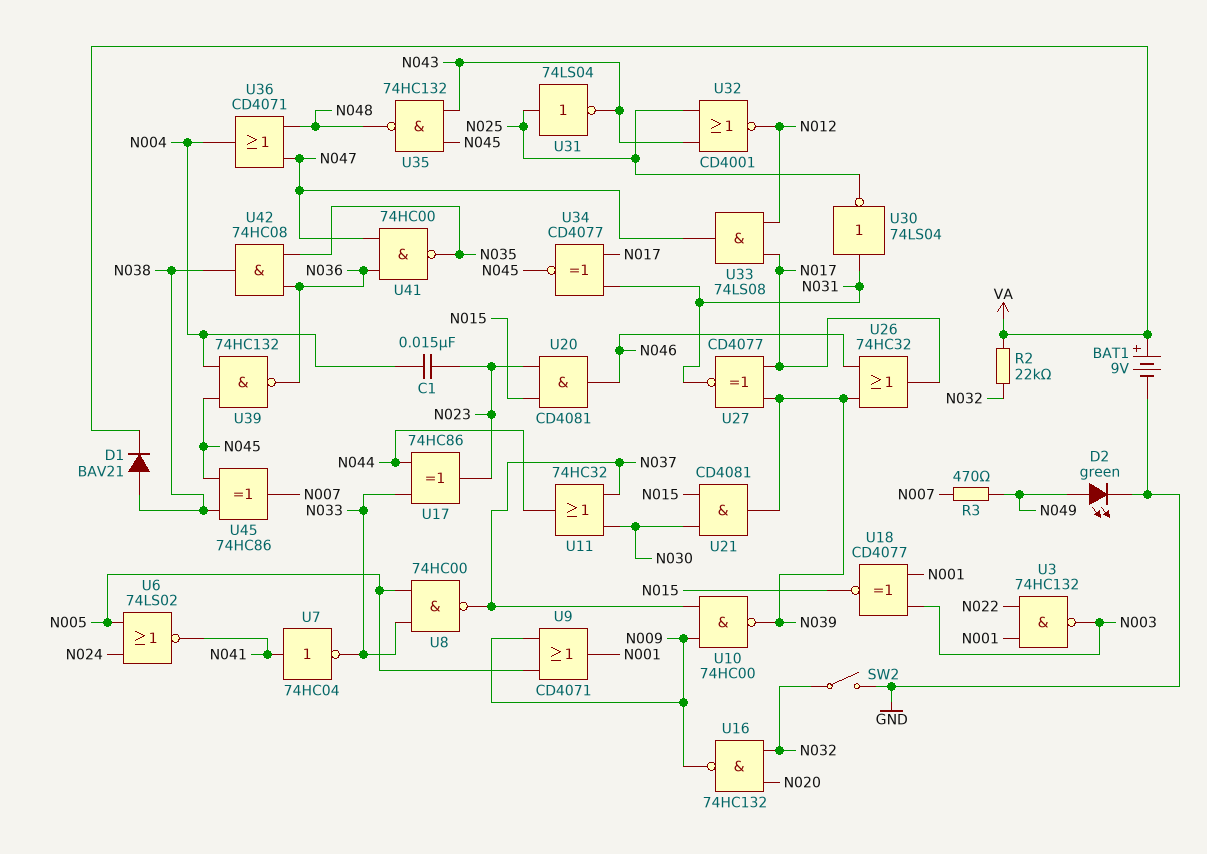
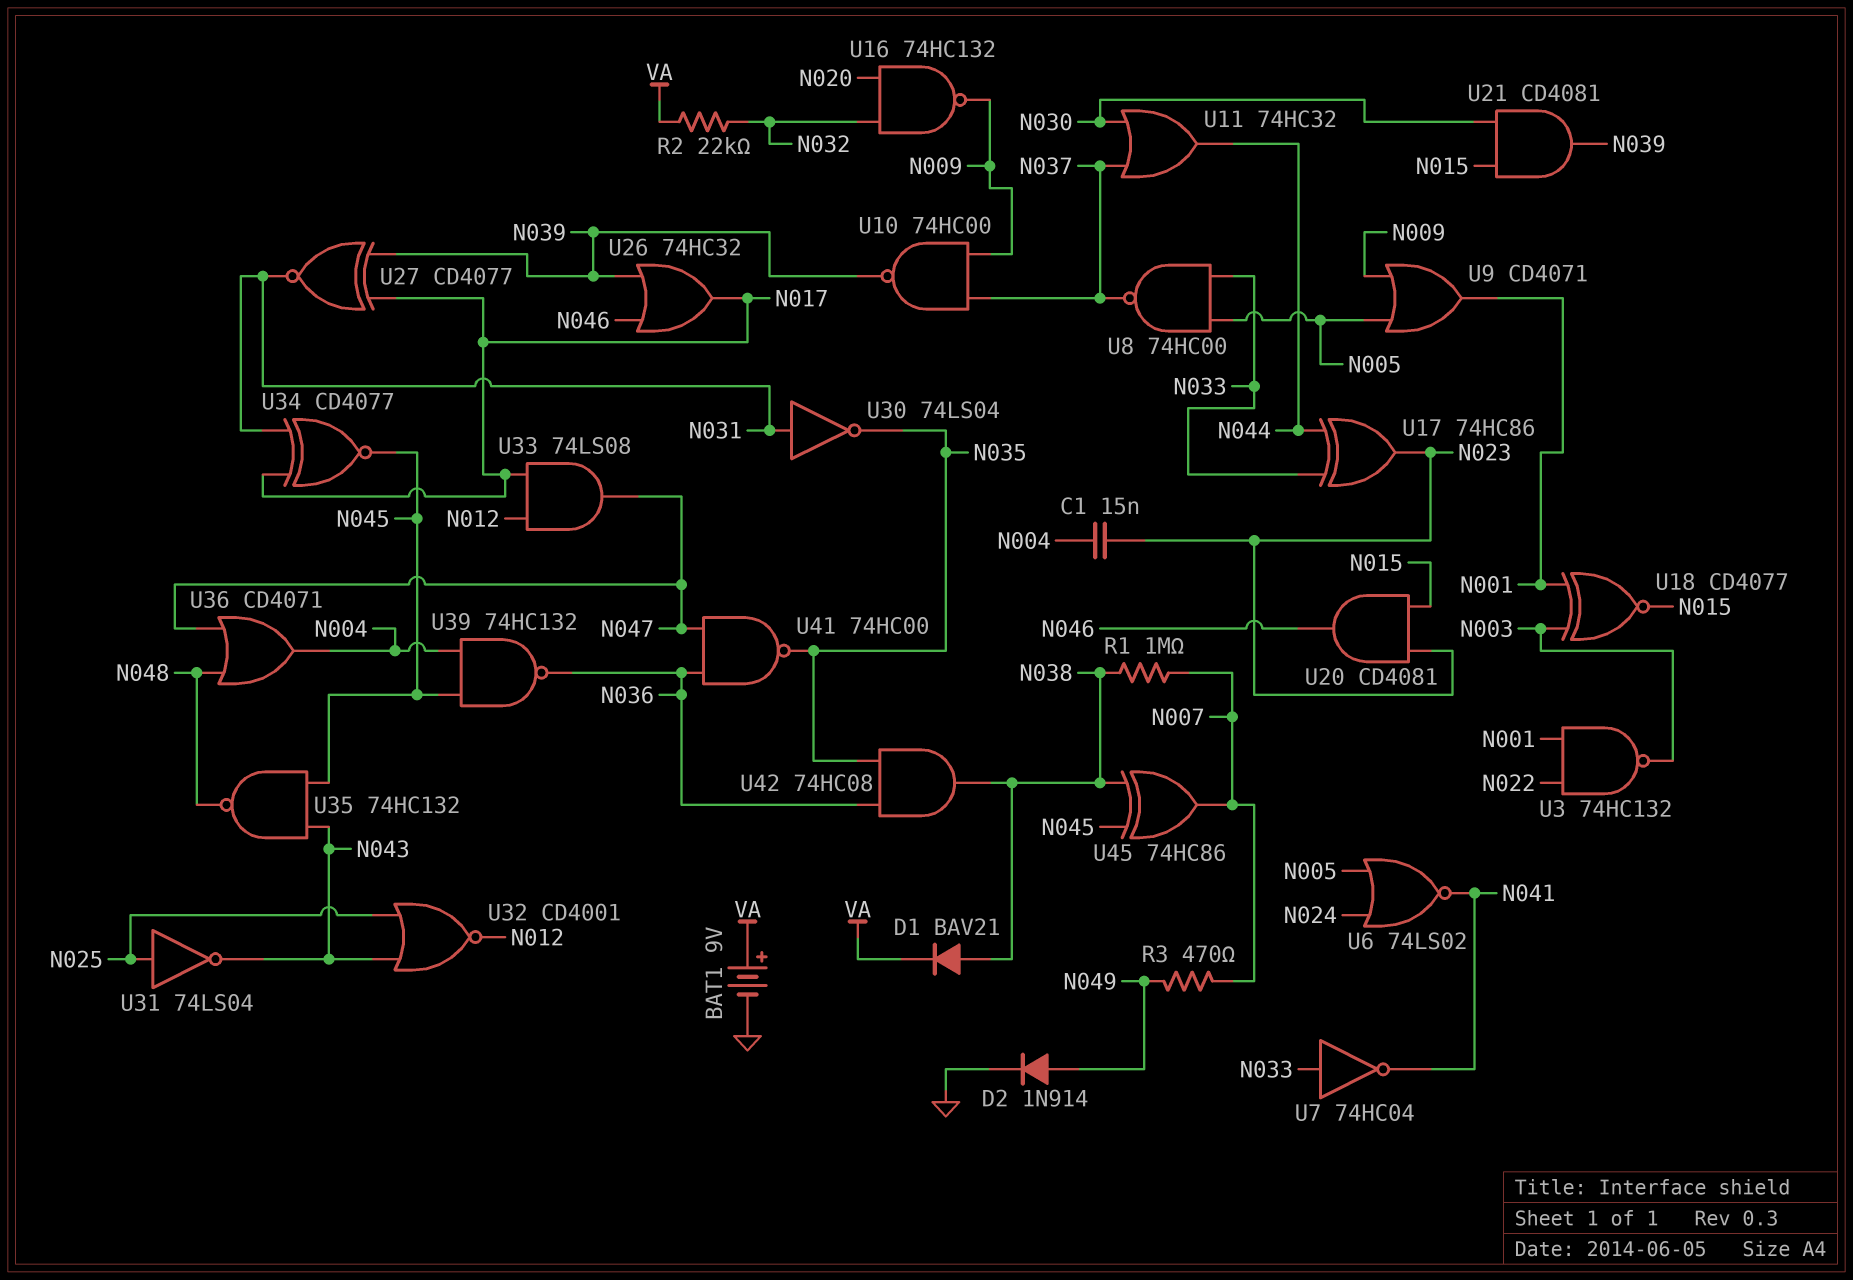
D2: LED green (A N049, K GND) -> diode 1N914 (A N049, K GND)
R1: none -> 1M (N007, N038)
SW2: switch (GND, N032) -> none
U7: NOT 74HC04 (in N041, out N033) -> NOT 74HC04 (in N033, out N041)
U30: NOT 74LS04 (in N031, out N025) -> NOT 74LS04 (in N031, out N035)

